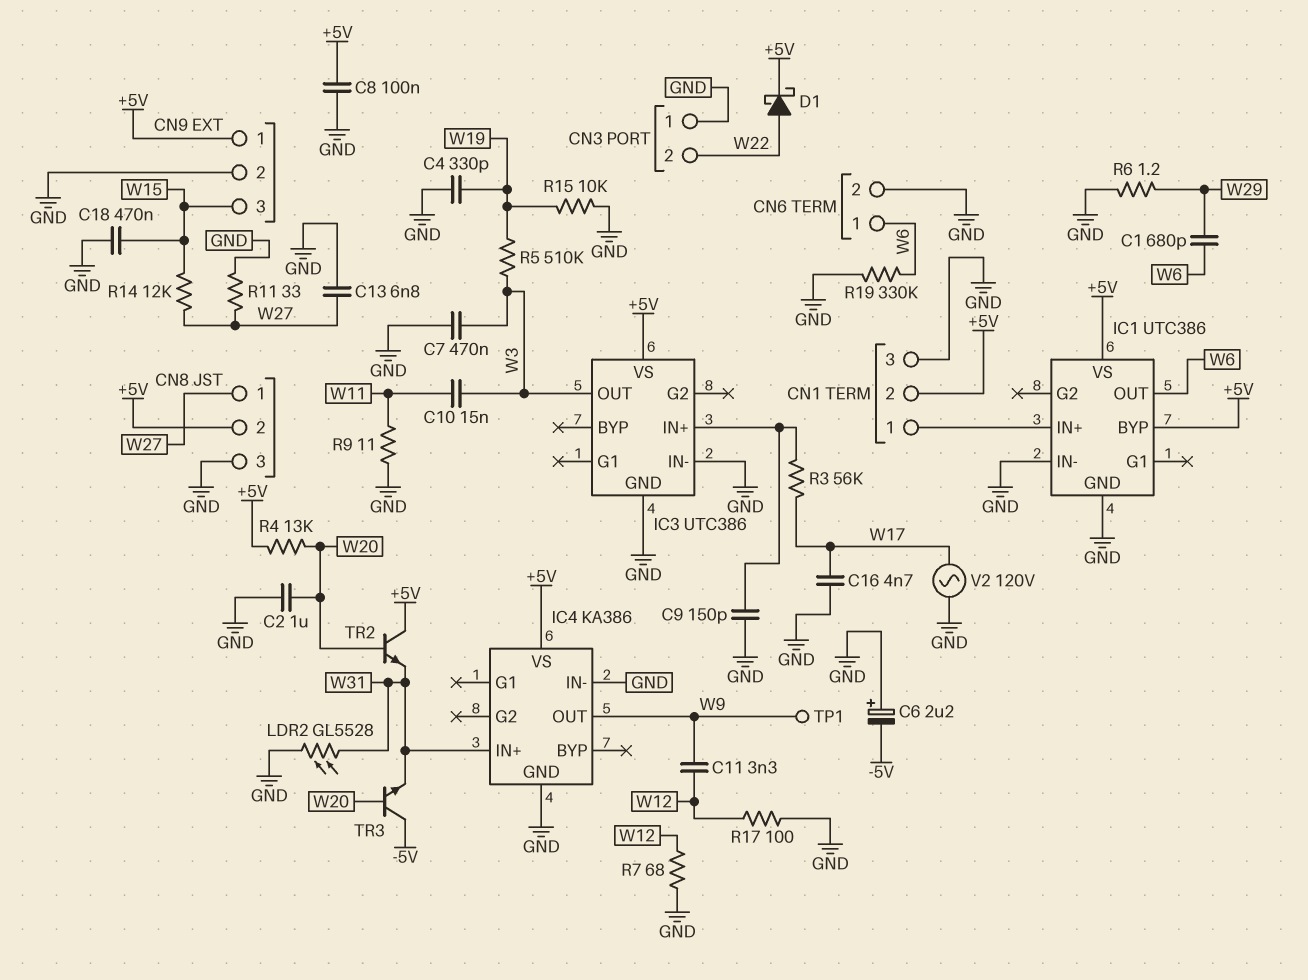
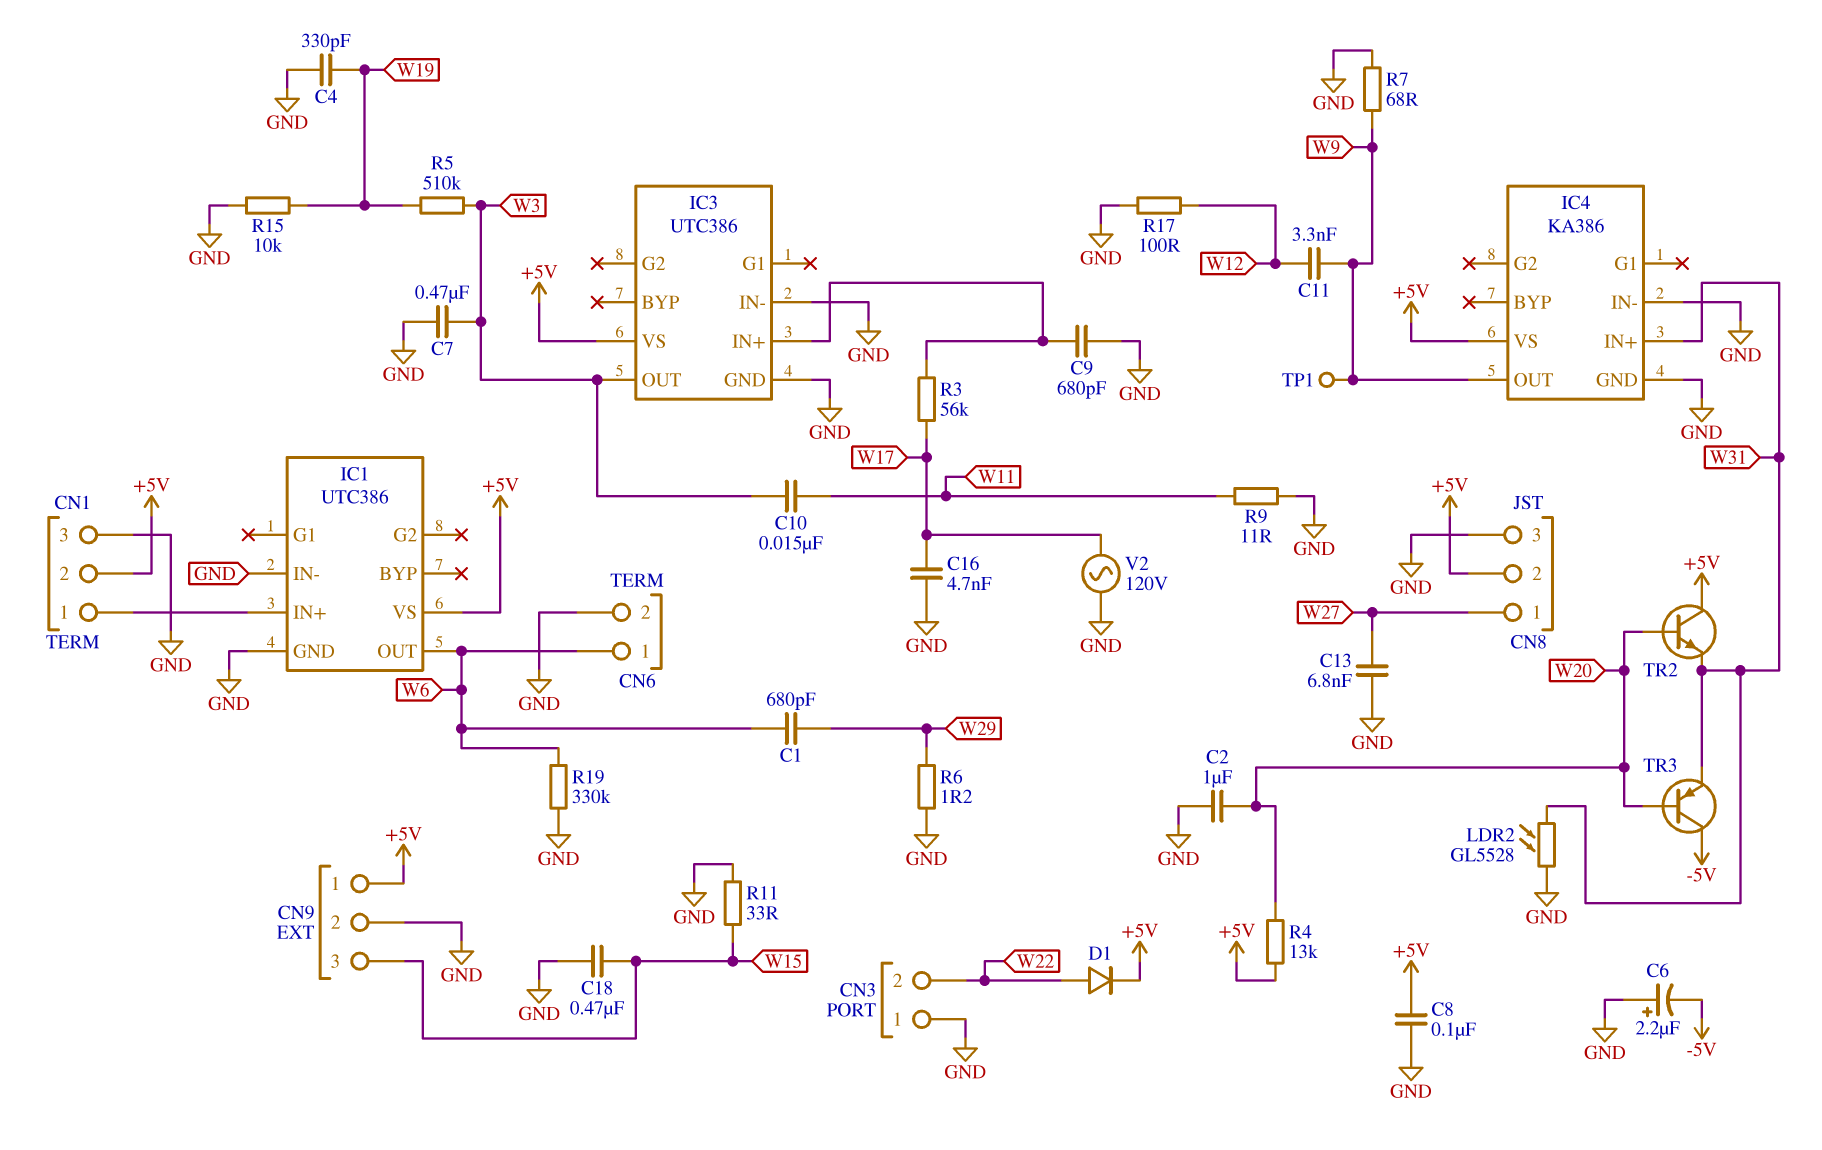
C9: 150pF (GND, IC3/IN+) -> 680pF (GND, IC3/IN+)
D1: schottky (A W22, K +5V) -> diode (A W22, K +5V)
IC1 pin BYP: +5V -> none
R7: 68 (GND, W12) -> 68 (GND, W9)
R11: 33 (GND, W27) -> 33 (GND, W15)
R14: 12k (W15, W27) -> none
TR3: NPN (B W20, C -5V, E W31) -> PNP (B W20, C -5V, E W31)

